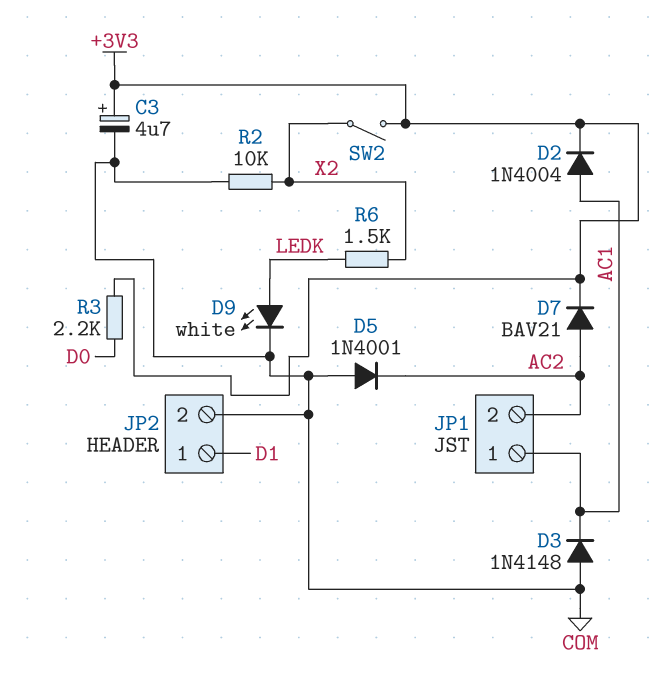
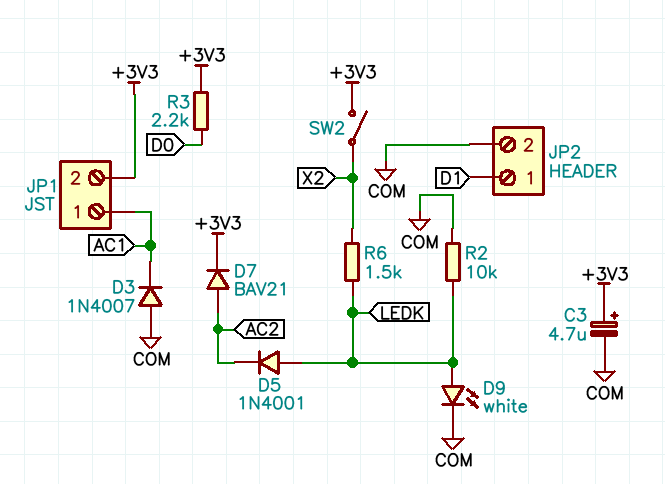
D2: diode 1N4004 (A AC1, K +3V3) -> none
D3: diode 1N4148 (A COM, K AC1) -> diode 1N4007 (A COM, K AC1)
D5: diode 1N4001 (A COM, K AC2) -> diode 1N4001 (A LEDK, K AC2)
JP1 pin 2: AC2 -> +3V3
R2: 10k (COM, X2) -> 10k (COM, LEDK)

